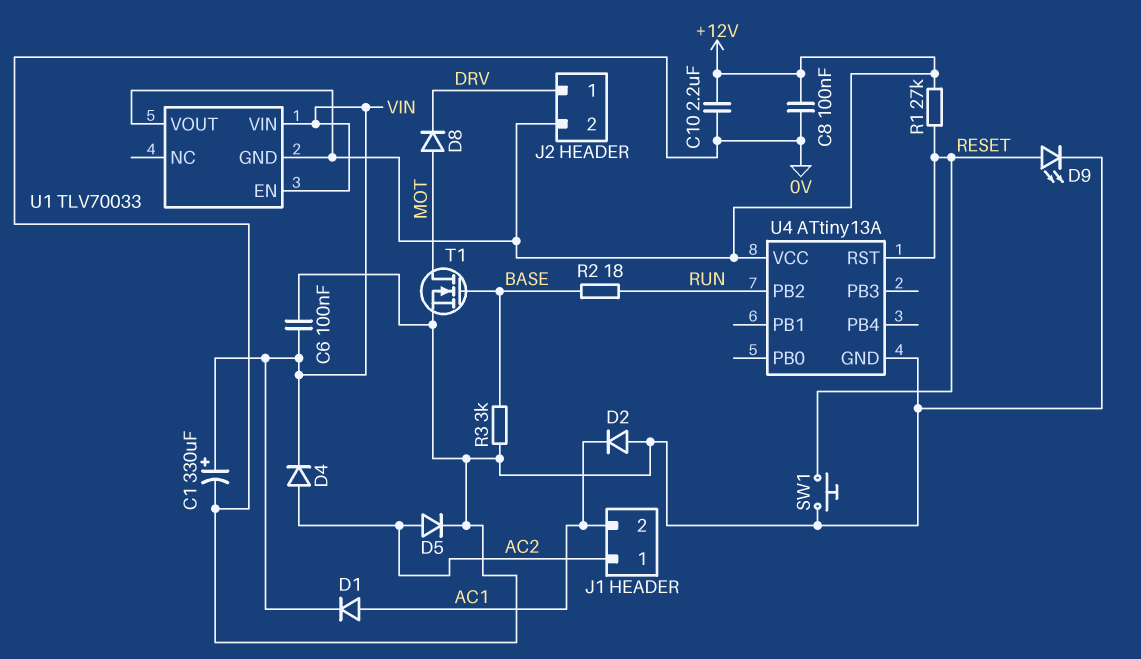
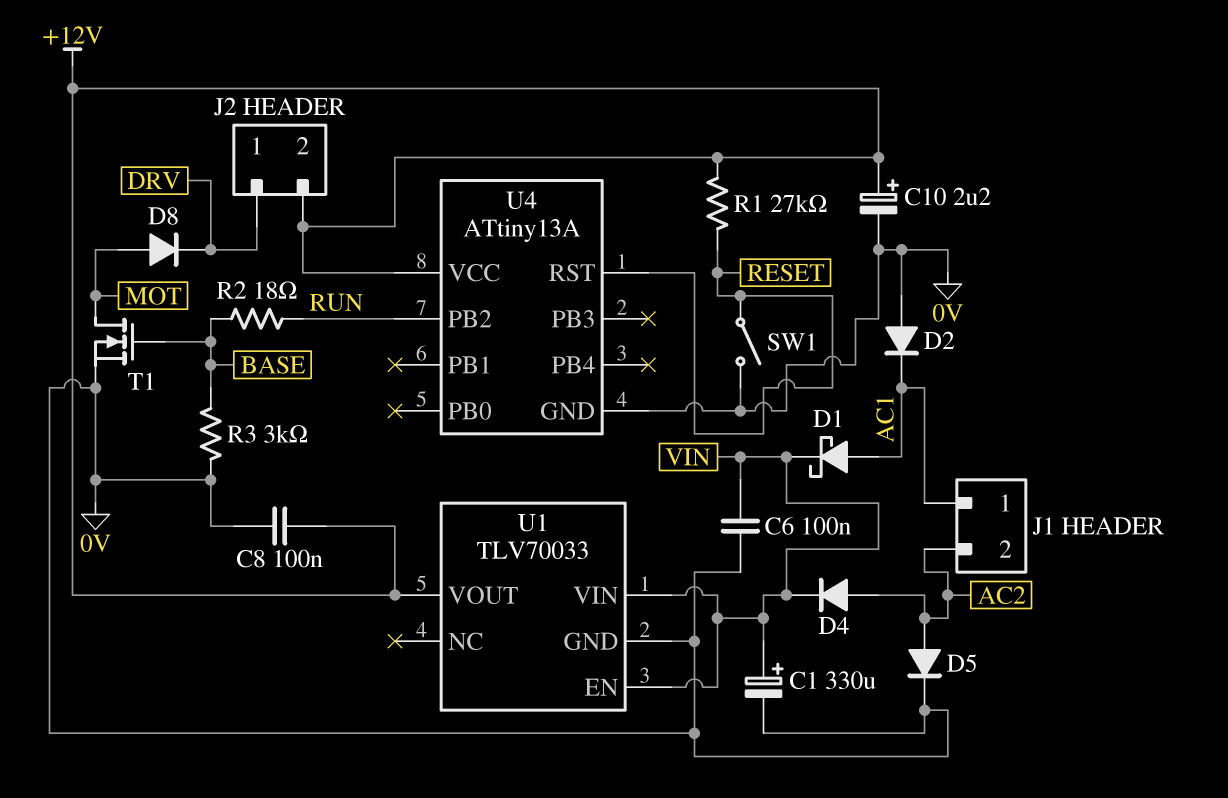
C10: 2.2uF (+12V, 0V) -> 2.2uF (plus +12V, minus 0V)
D1: diode (A AC1, K VIN) -> schottky (A AC1, K VIN)
D9: LED (A RESET, K 0V) -> none
J1 pin 1: AC2 -> AC1
J1 pin 2: AC1 -> AC2
SW1: button (0V, RESET) -> switch (0V, RESET)
U1 pin GND: +12V -> 0V

